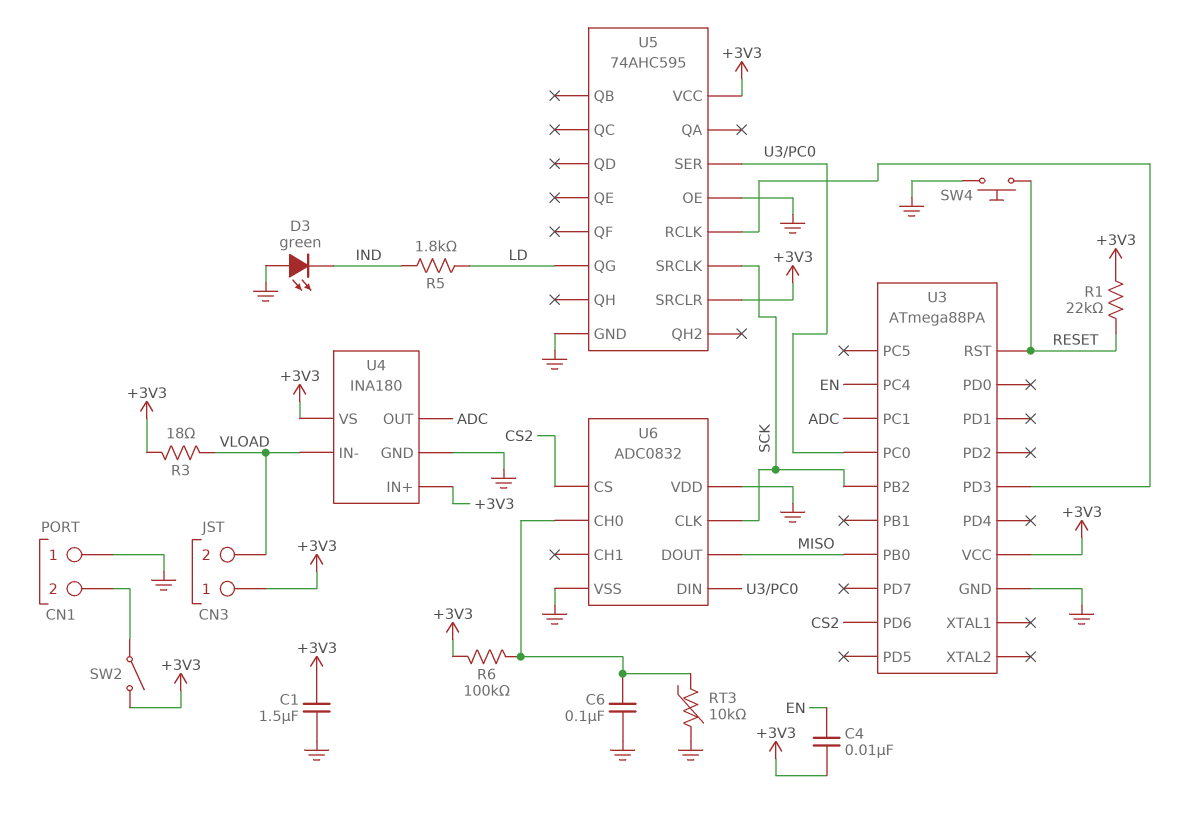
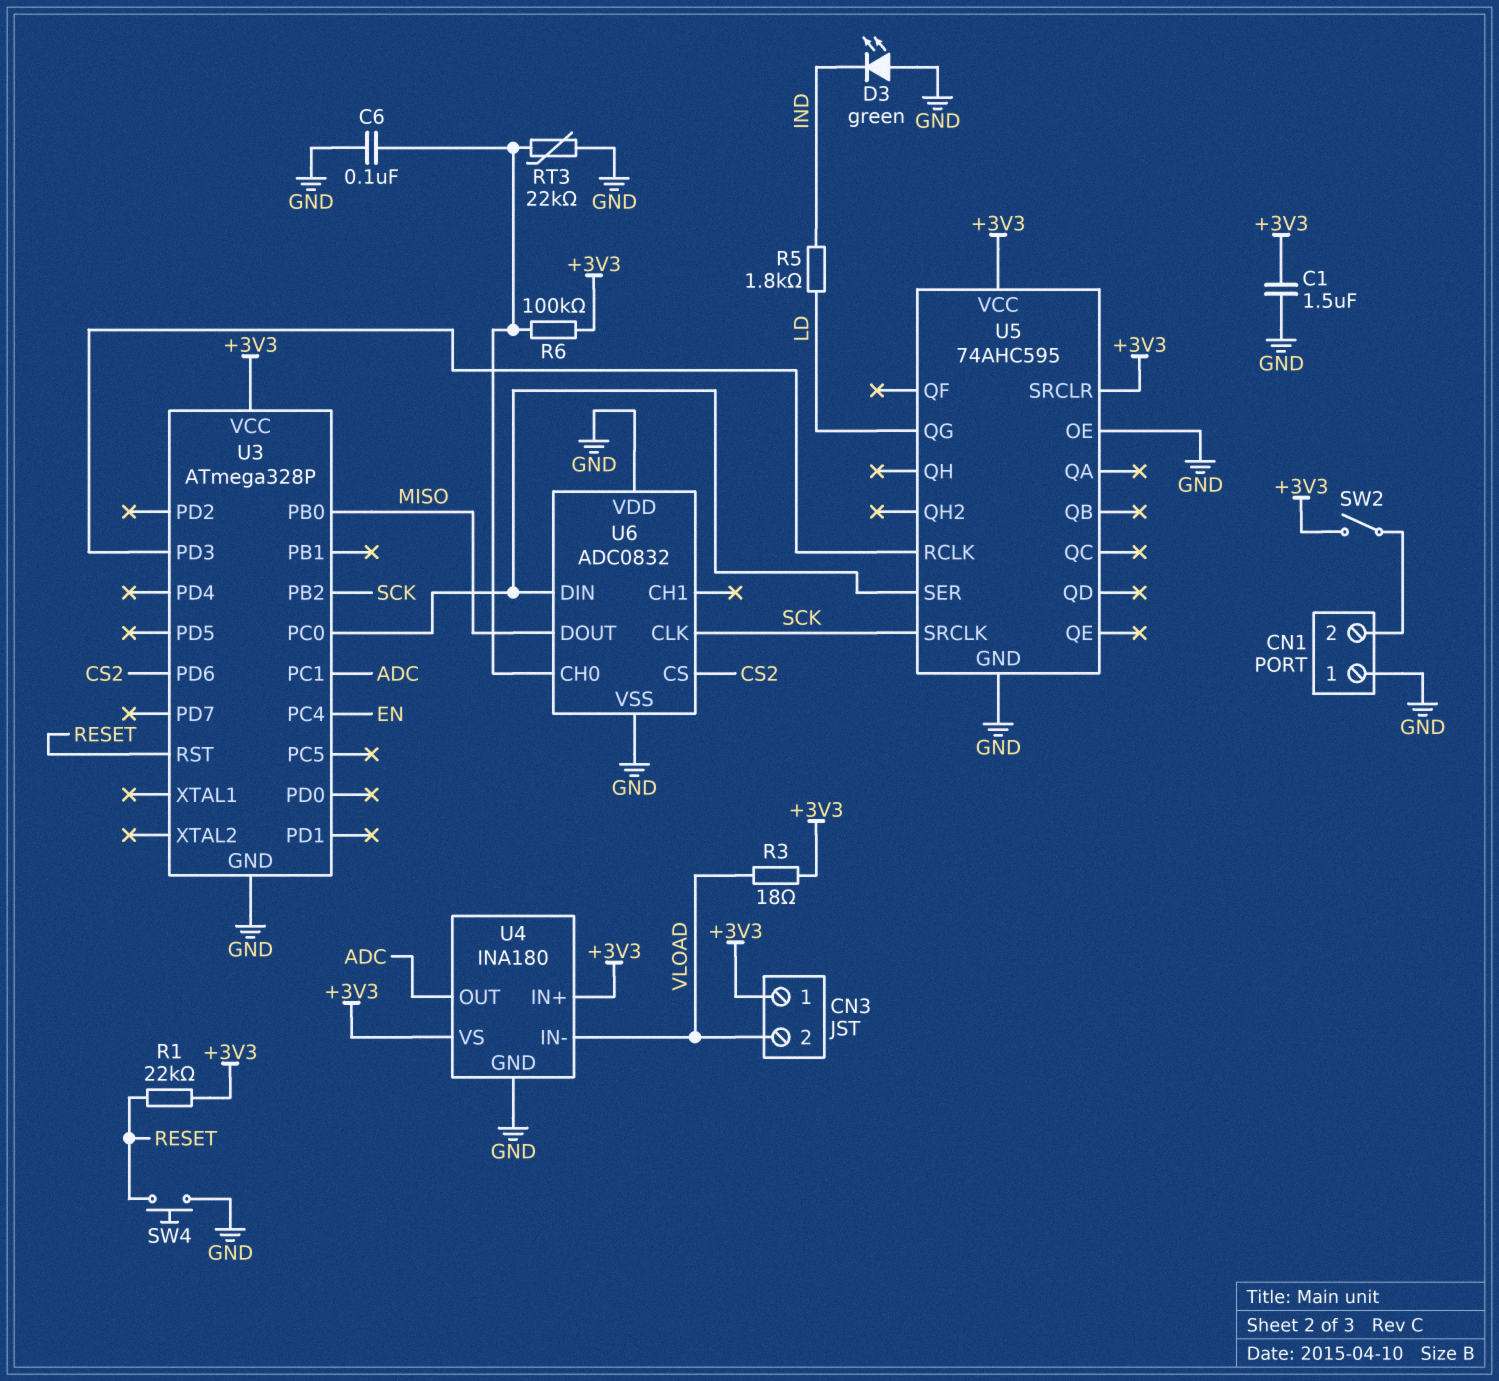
C4: 10nF (+3V3, EN) -> none
RT3: 10k (GND, U6/CH0) -> 22k (GND, U6/CH0)
U3: ATmega88PA -> ATmega328P

